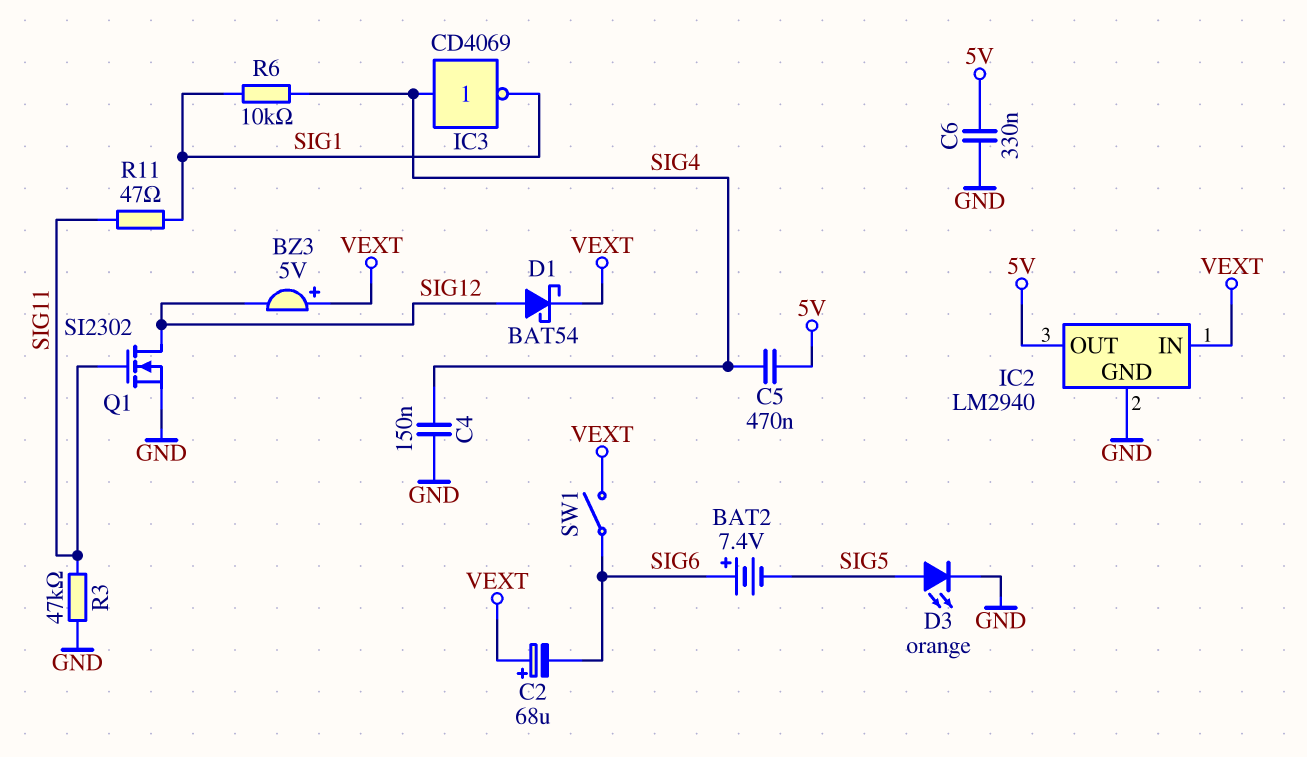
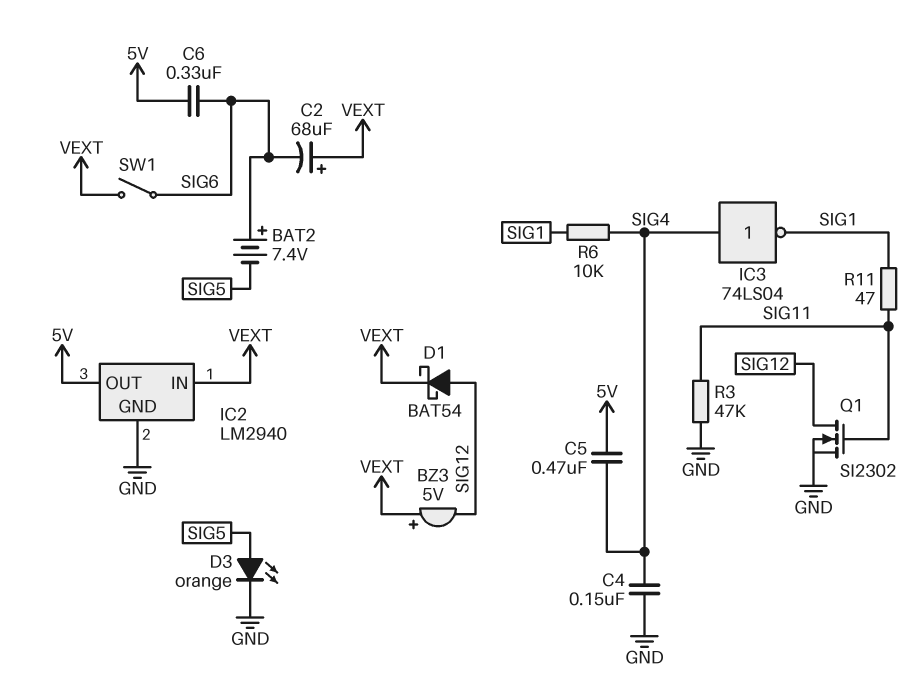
C6: 330nF (5V, GND) -> 330nF (5V, SIG6)
IC3: NOT CD4069 (in SIG4, out SIG1) -> NOT 74LS04 (in SIG4, out SIG1)

